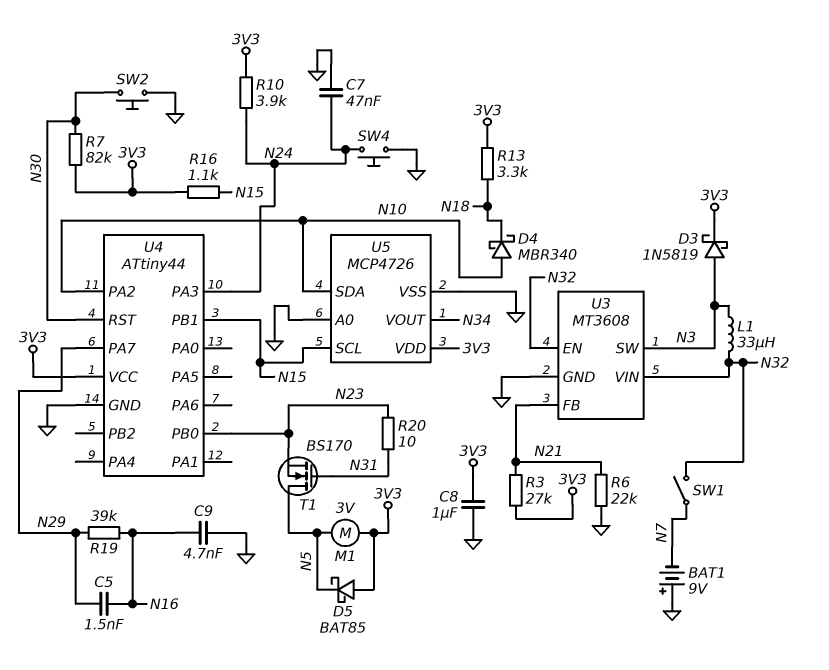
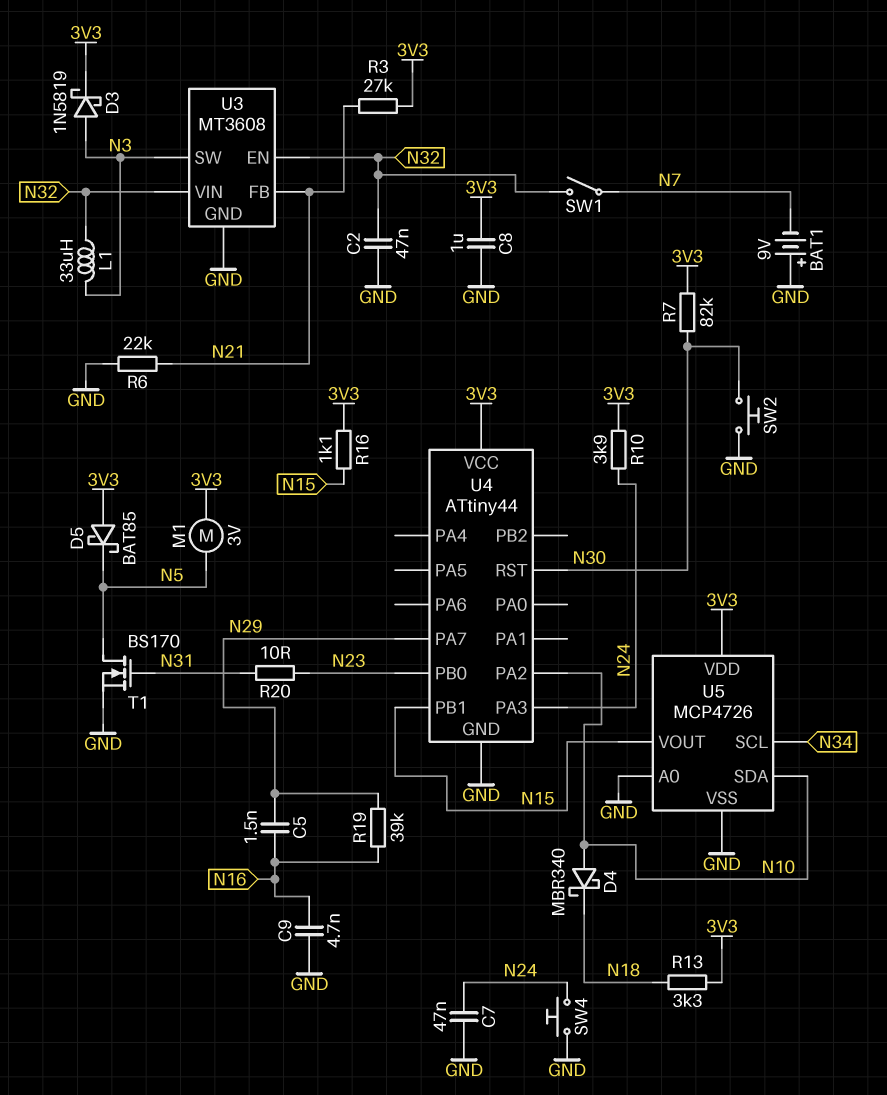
C2: none -> 47nF (GND, N32)
T1: NMOS BS170 (G N31, D N5, S N23) -> NMOS BS170 (G N31, D N5, S GND)
U5 pin SCL: N15 -> N34
U5 pin VOUT: N34 -> N15

